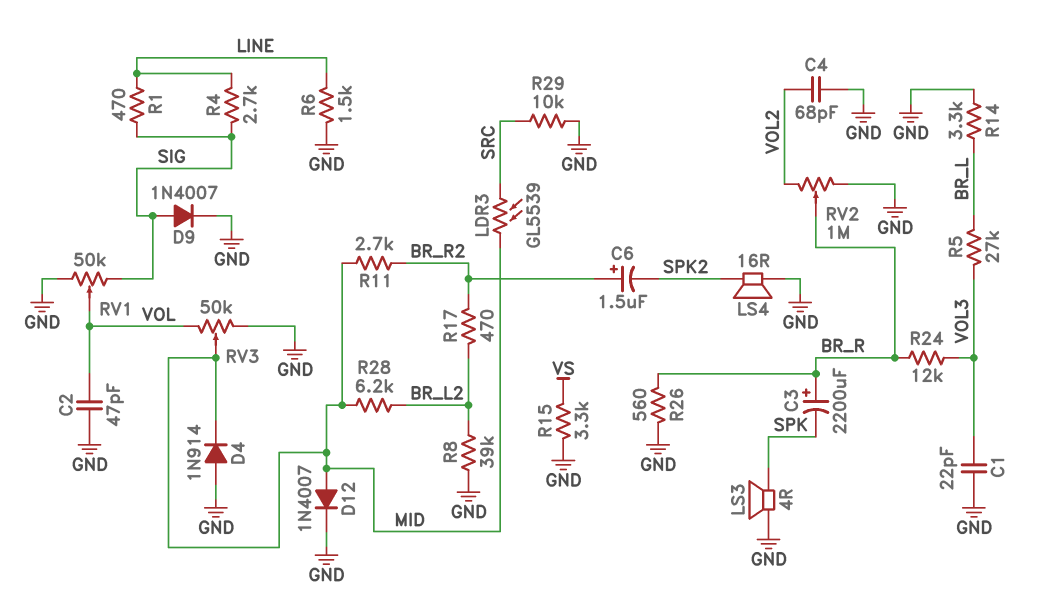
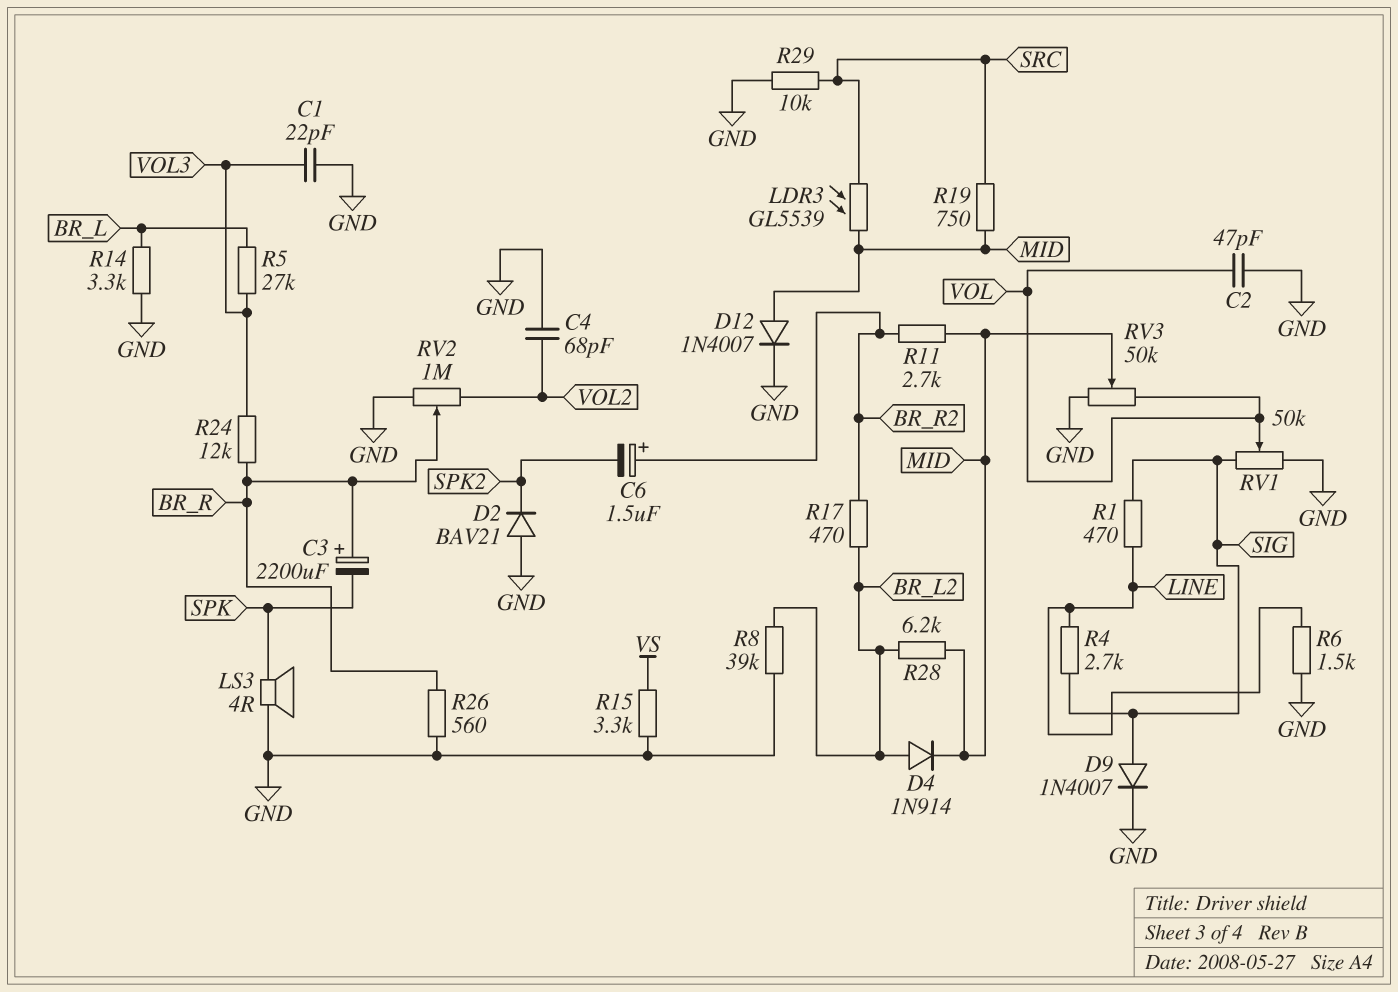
D2: none -> diode BAV21 (A GND, K SPK2)
D4: diode 1N914 (A GND, K MID) -> diode 1N914 (A BR_L2, K MID)
LS4: speaker 16R (GND, SPK2) -> none
R19: none -> 750 (MID, SRC)

